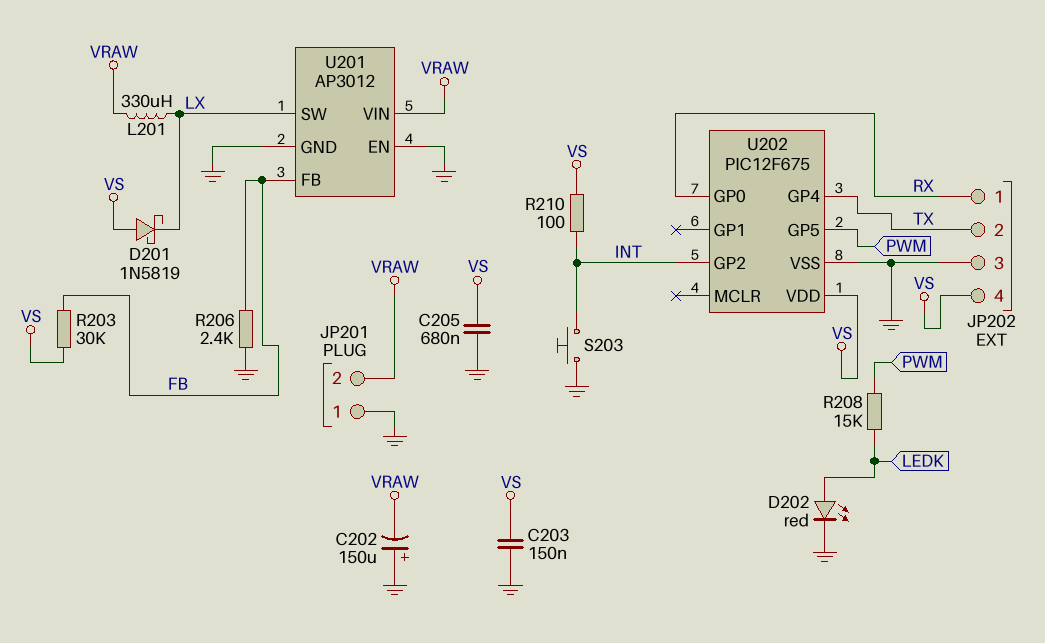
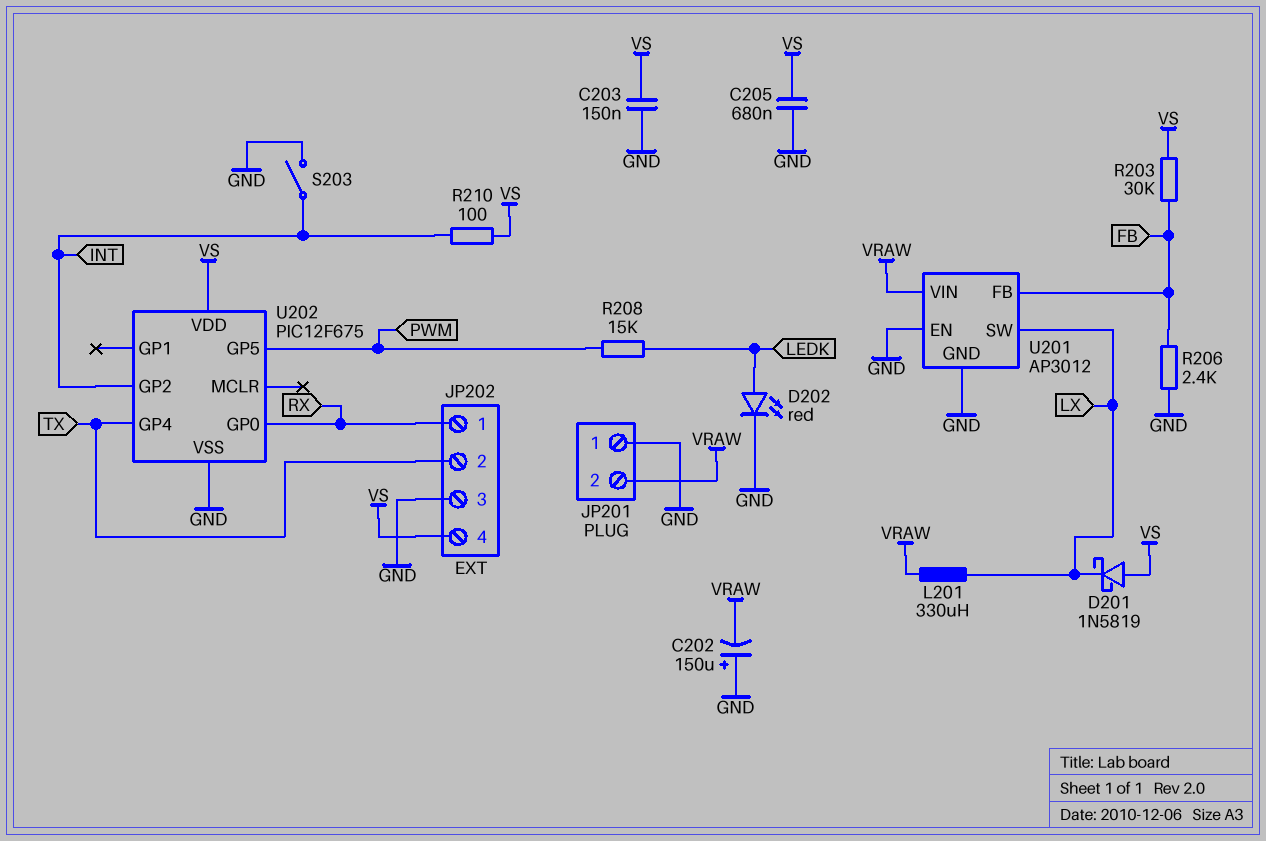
S203: button (GND, INT) -> switch (GND, INT)

